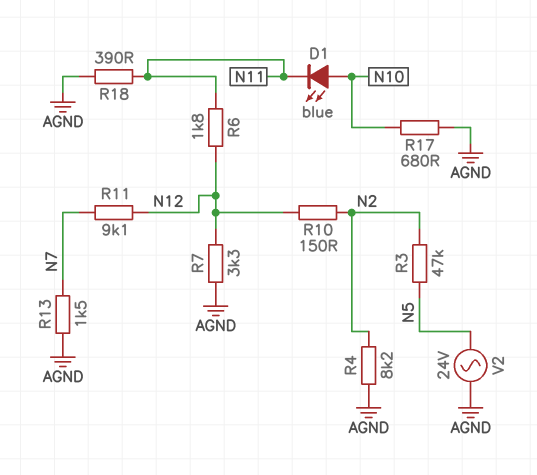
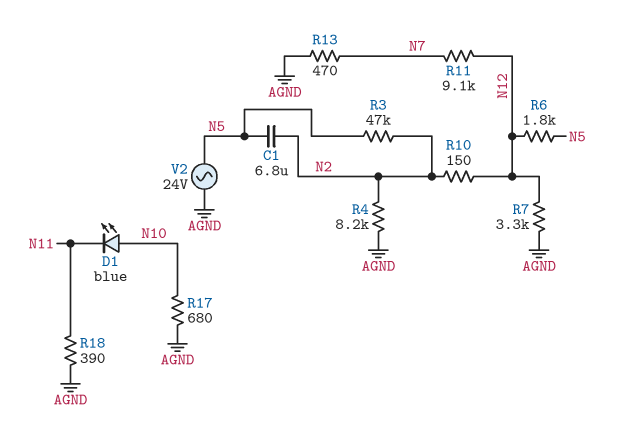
C1: none -> 6.8uF (N2, N5)
R6: 1.8k (N11, N12) -> 1.8k (N5, N12)
R13: 1.5k (AGND, N7) -> 470 (AGND, N7)

